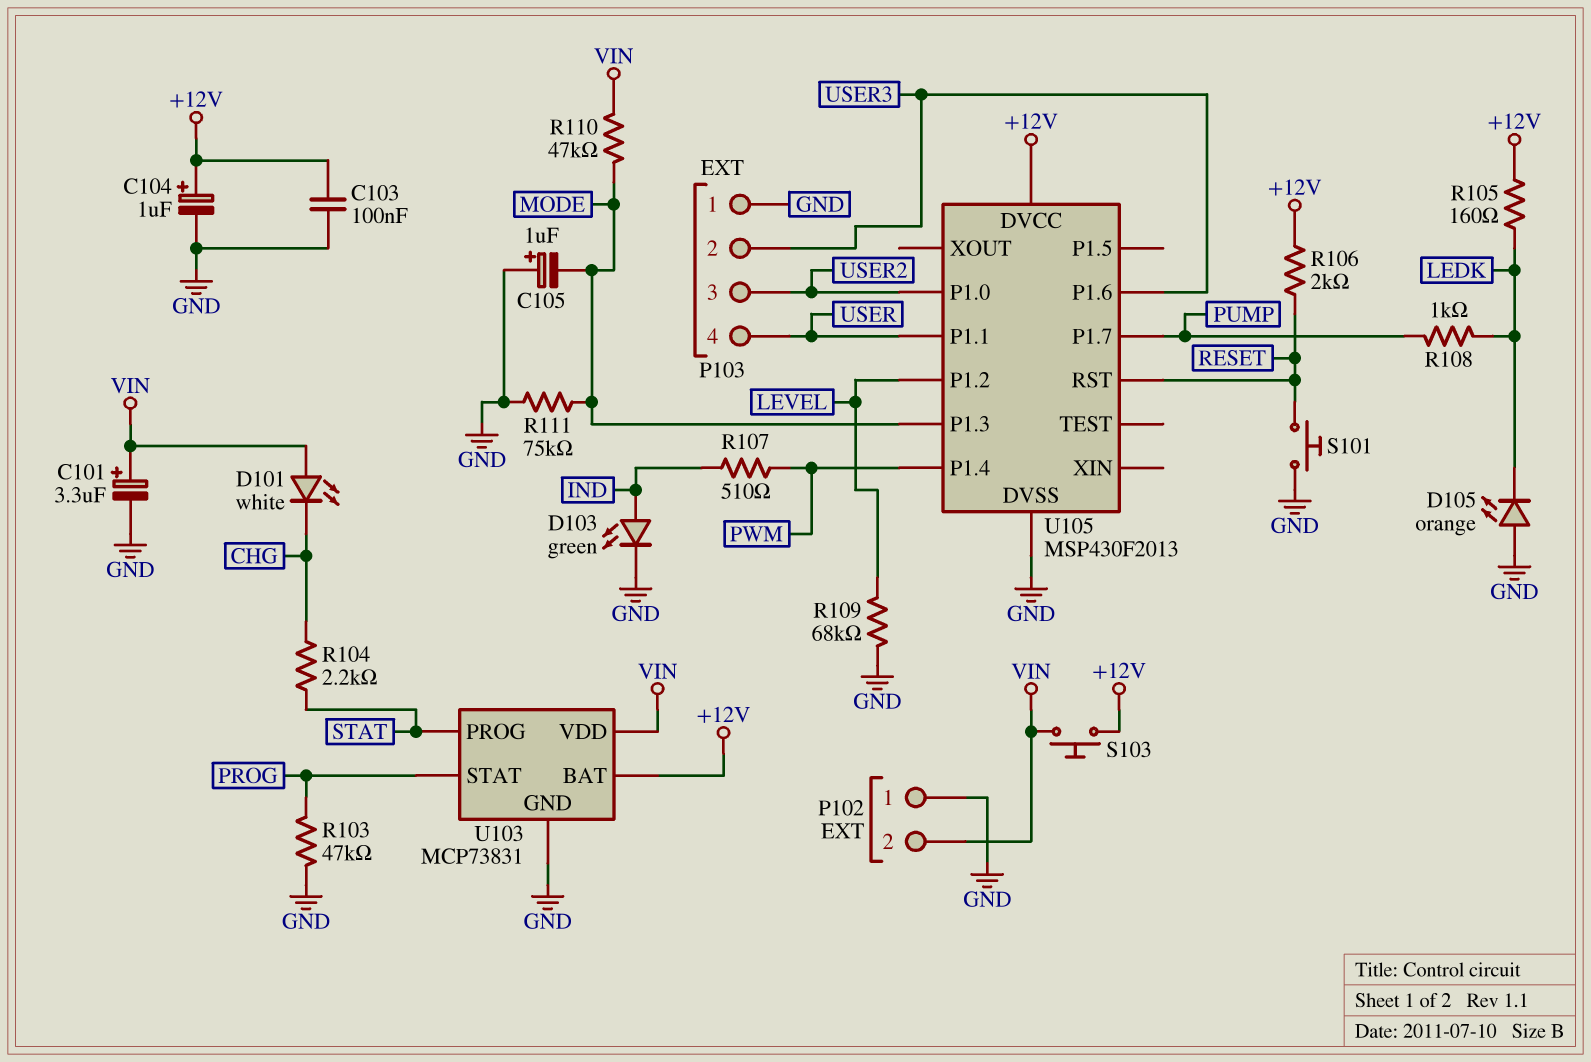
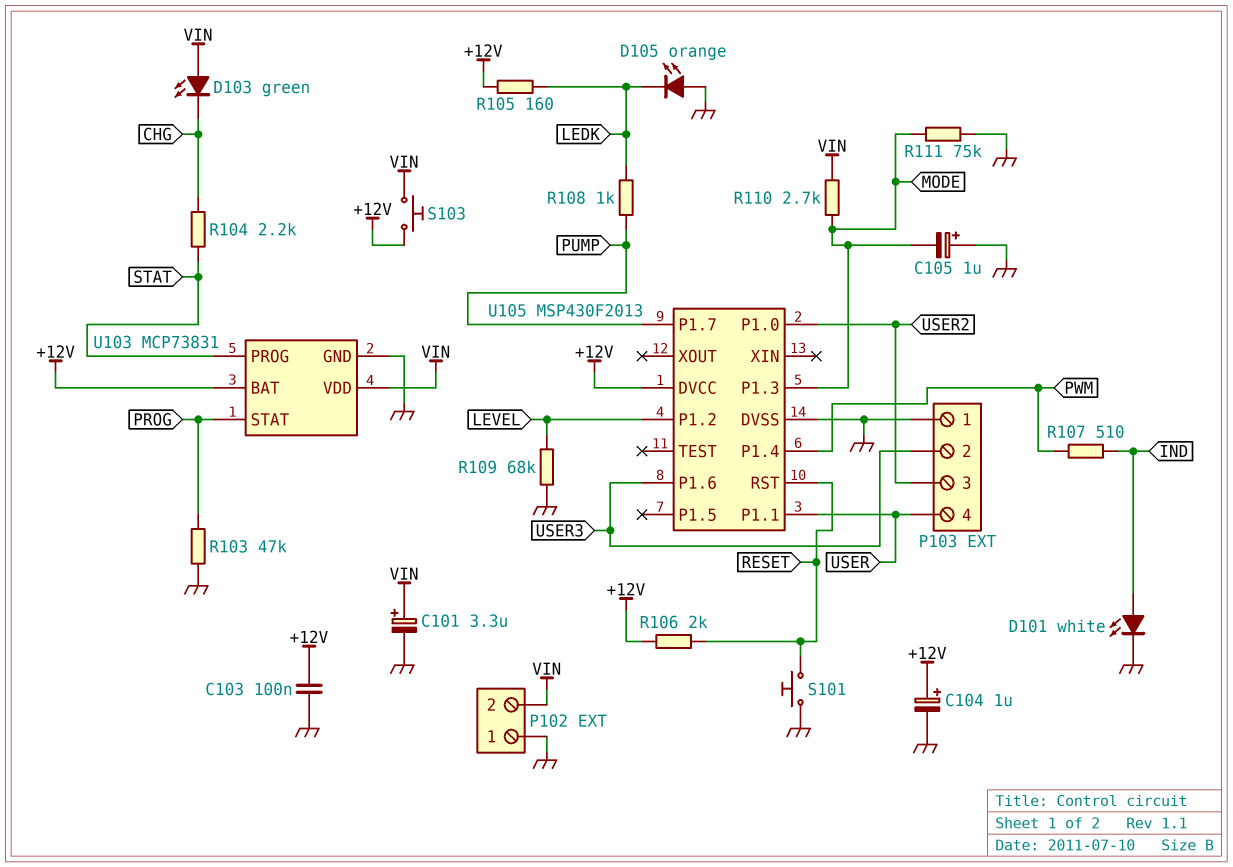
D101: LED white (A VIN, K CHG) -> LED white (A IND, K GND)
D103: LED green (A IND, K GND) -> LED green (A VIN, K CHG)
R110: 47k (MODE, VIN) -> 2.7k (MODE, VIN)

